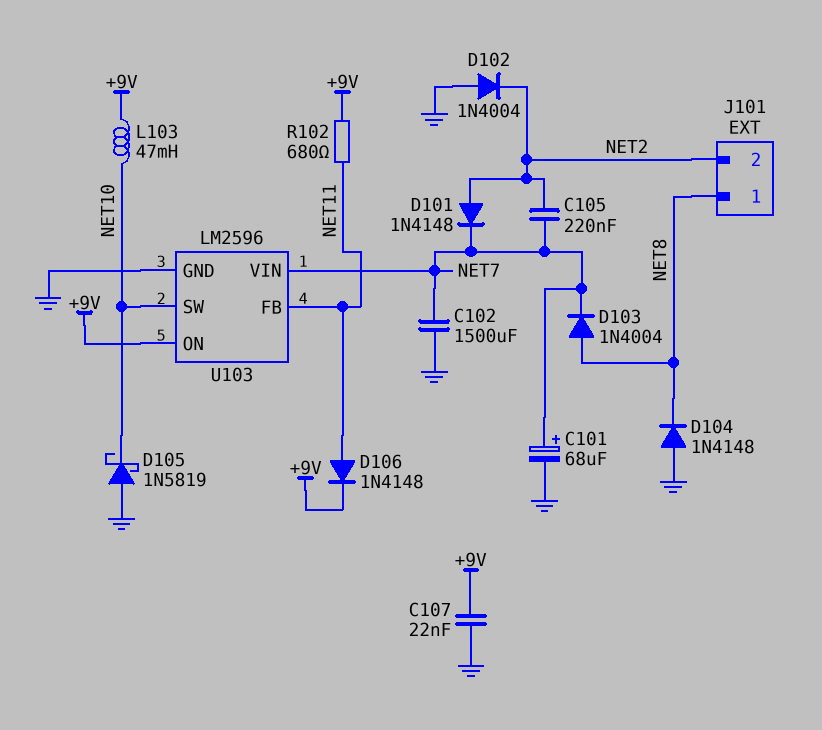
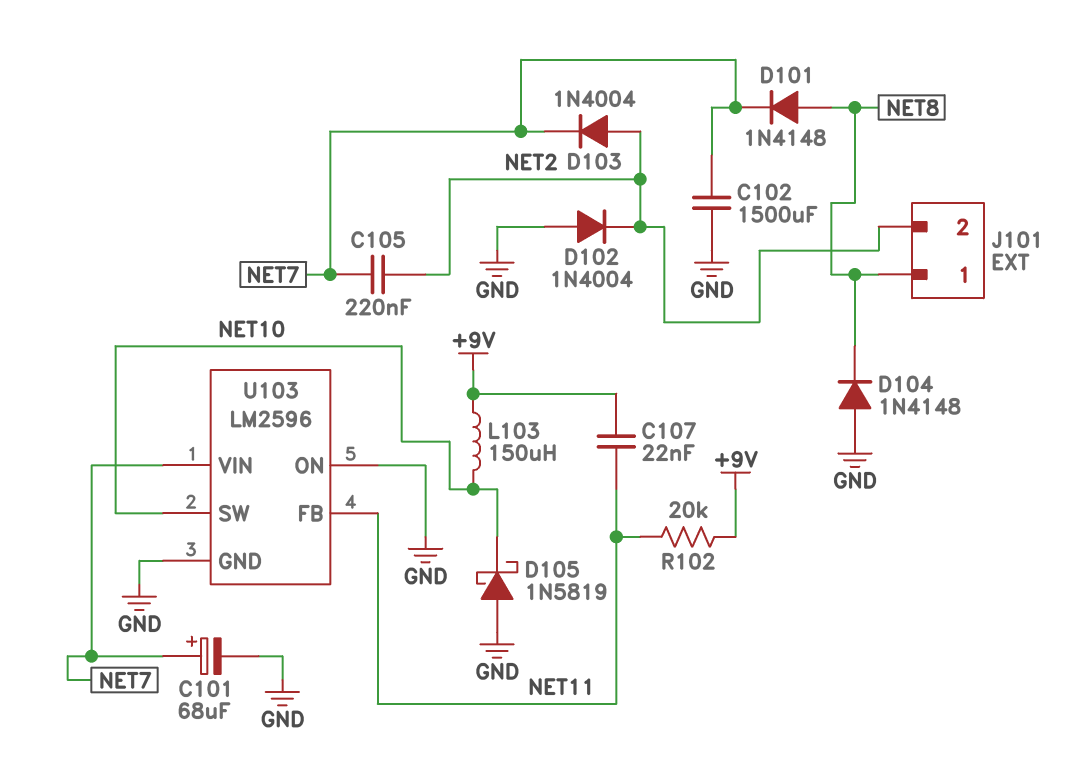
C107: 22nF (+9V, GND) -> 22nF (+9V, NET11)
D101: diode 1N4148 (A NET2, K NET7) -> diode 1N4148 (A NET8, K NET7)
D103: diode 1N4004 (A NET8, K NET7) -> diode 1N4004 (A NET2, K NET7)
D106: diode 1N4148 (A NET11, K +9V) -> none
L103: 47mH (+9V, NET10) -> 150uH (+9V, NET10)
R102: 680 (+9V, NET11) -> 20k (+9V, NET11)
U103 pin ON: +9V -> GND

